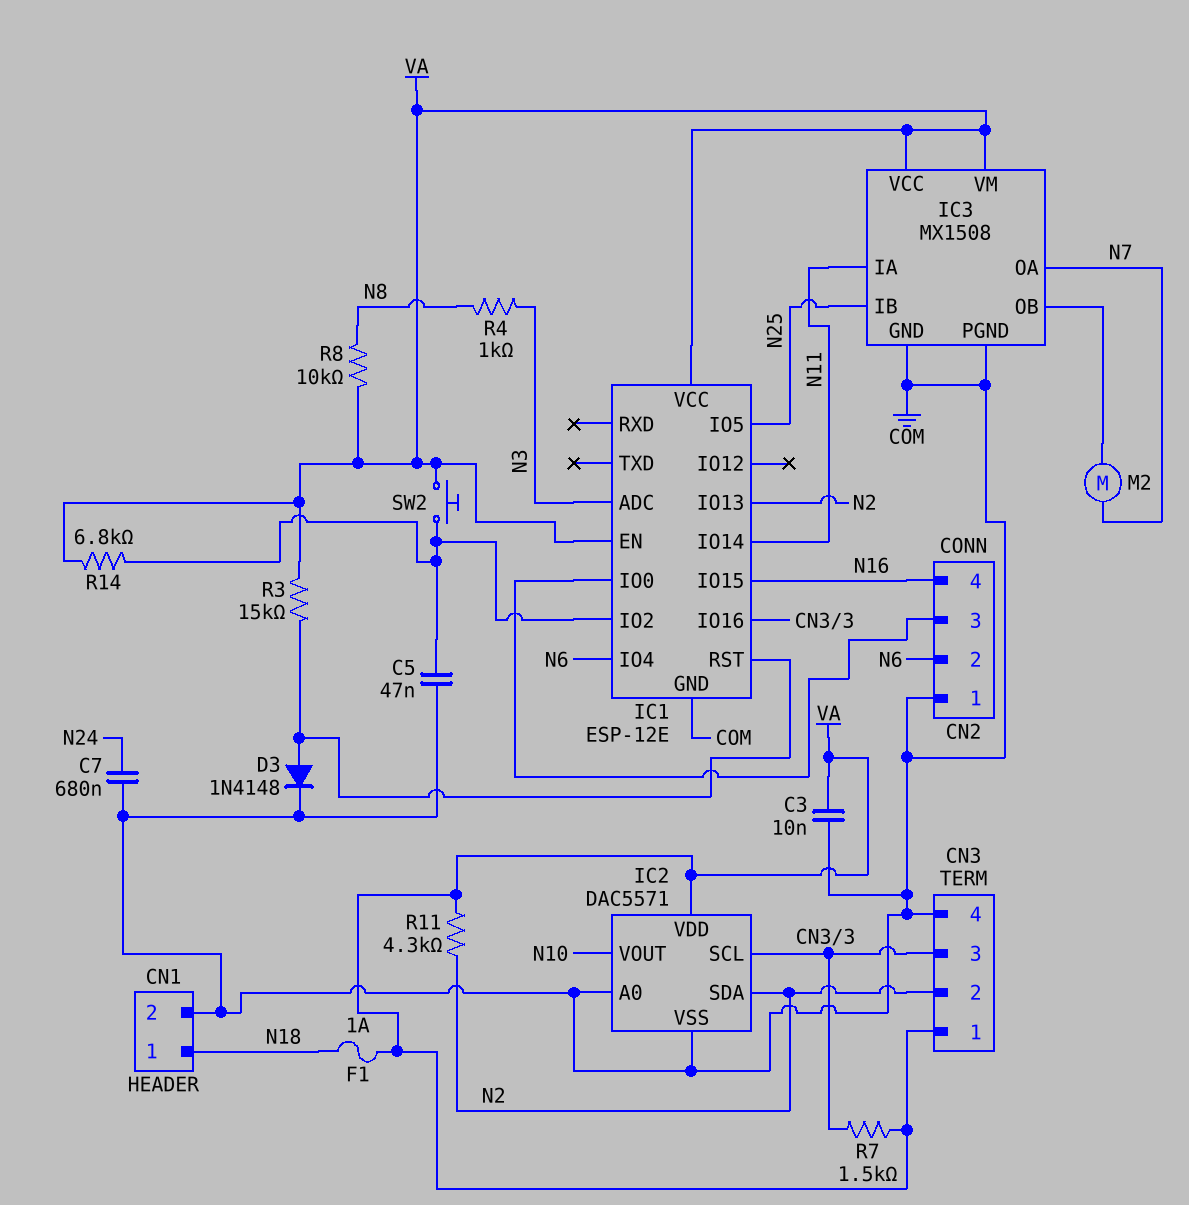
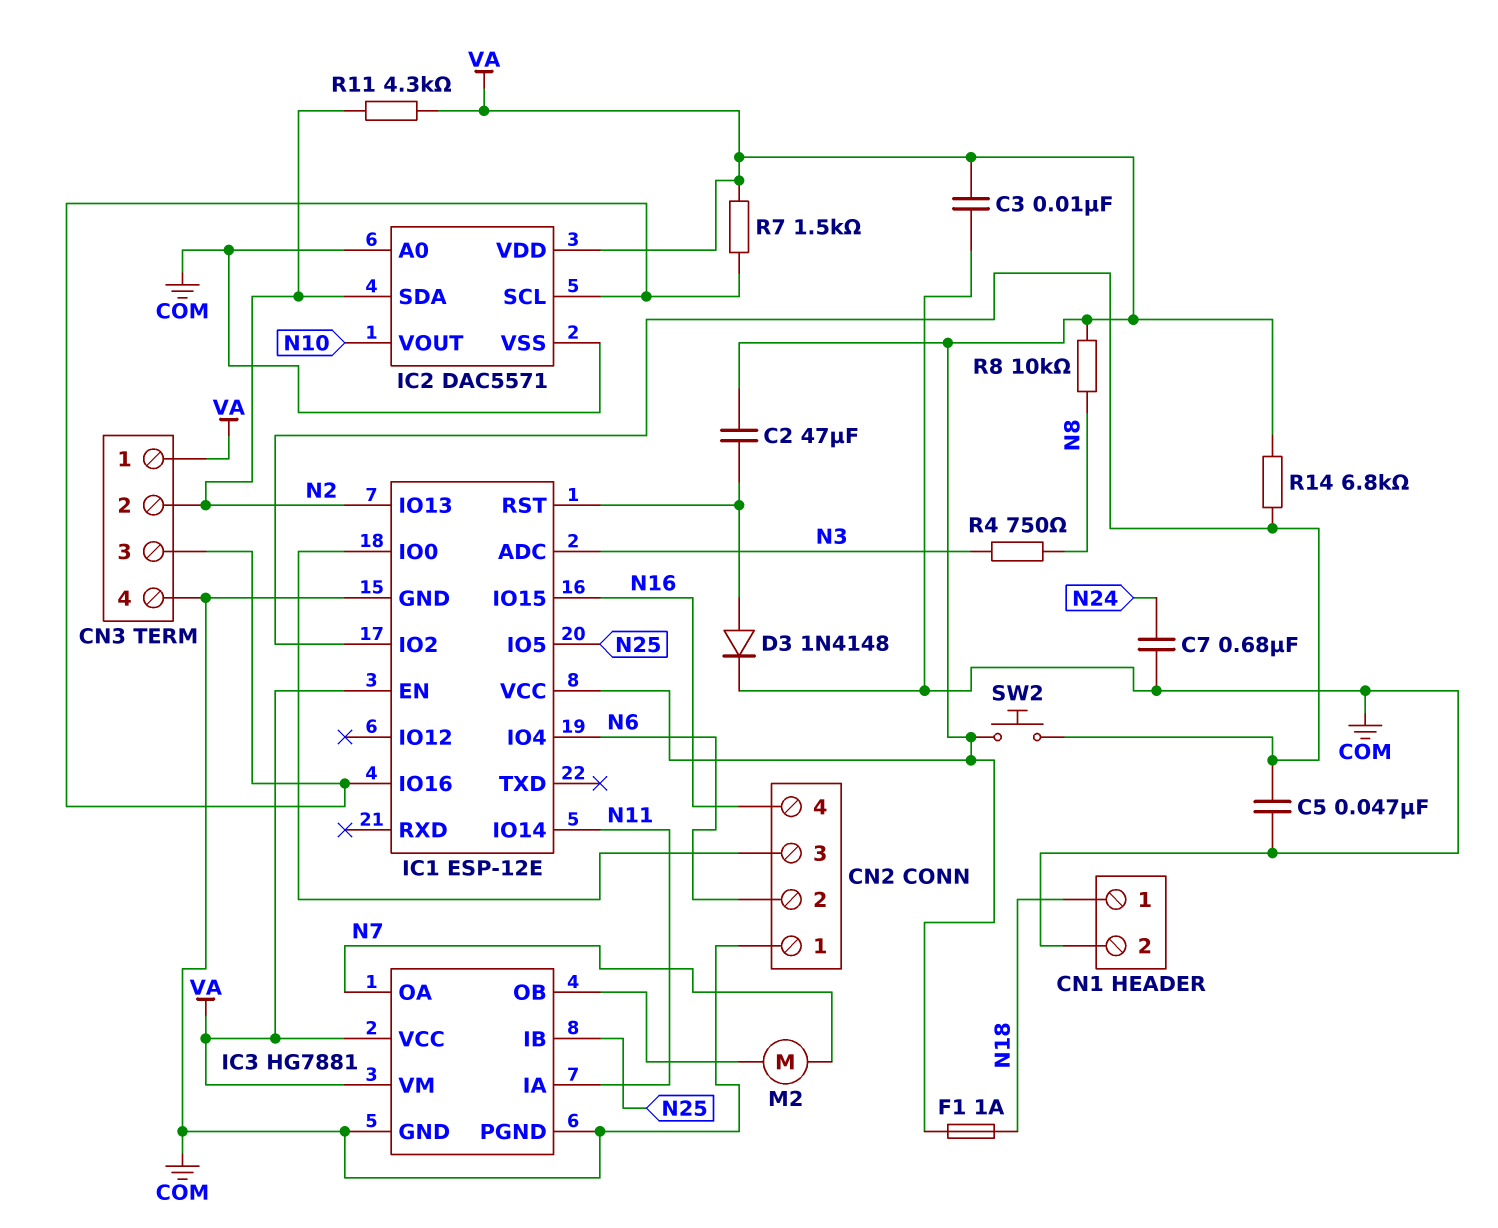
C2: none -> 47uF (IC1/RST, VA)
IC3: MX1508 -> HG7881
R3: 15k (IC1/RST, VA) -> none
R4: 1k (N3, N8) -> 750 (N3, N8)

